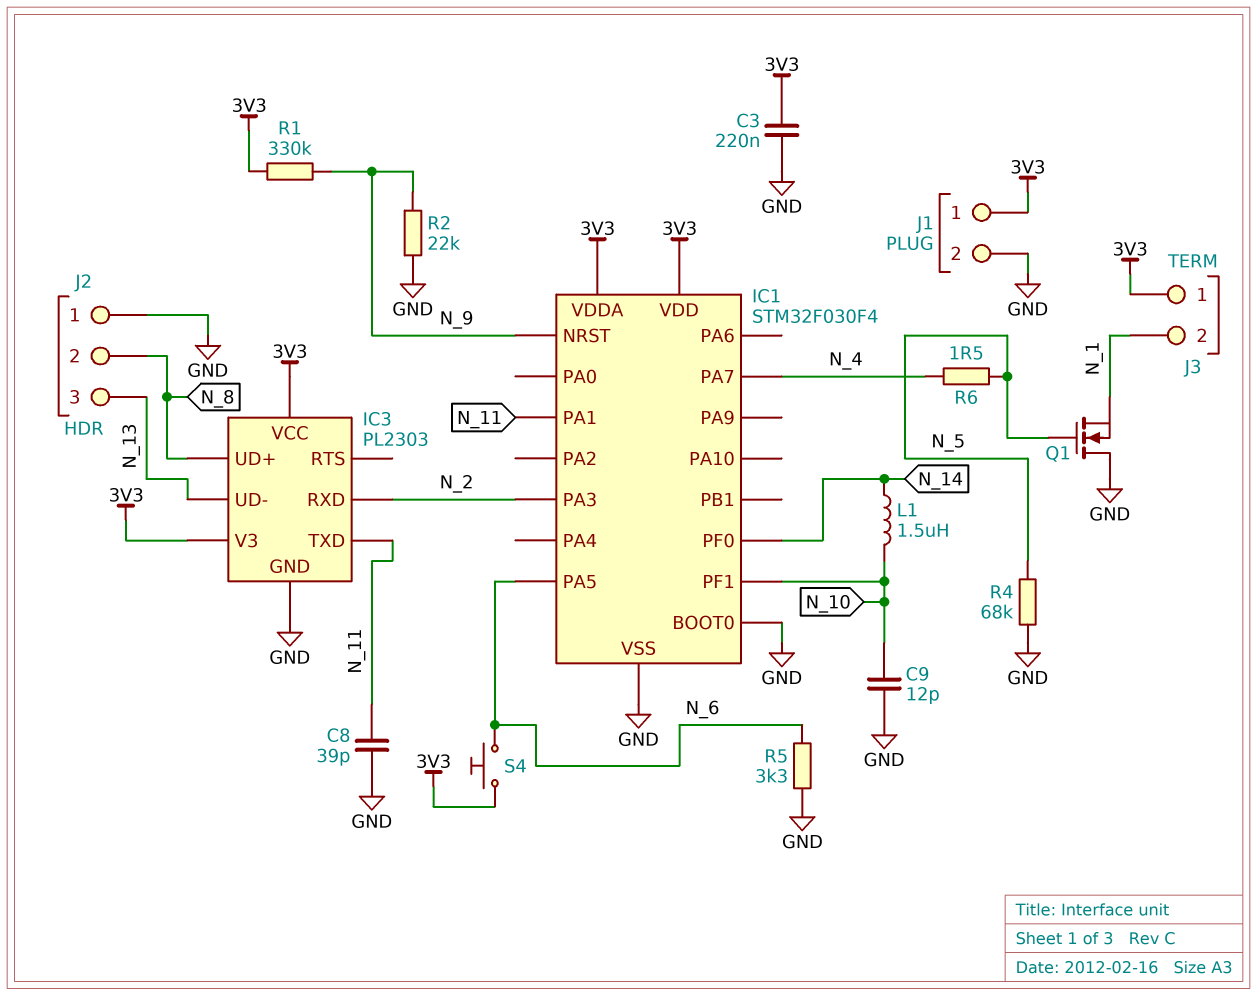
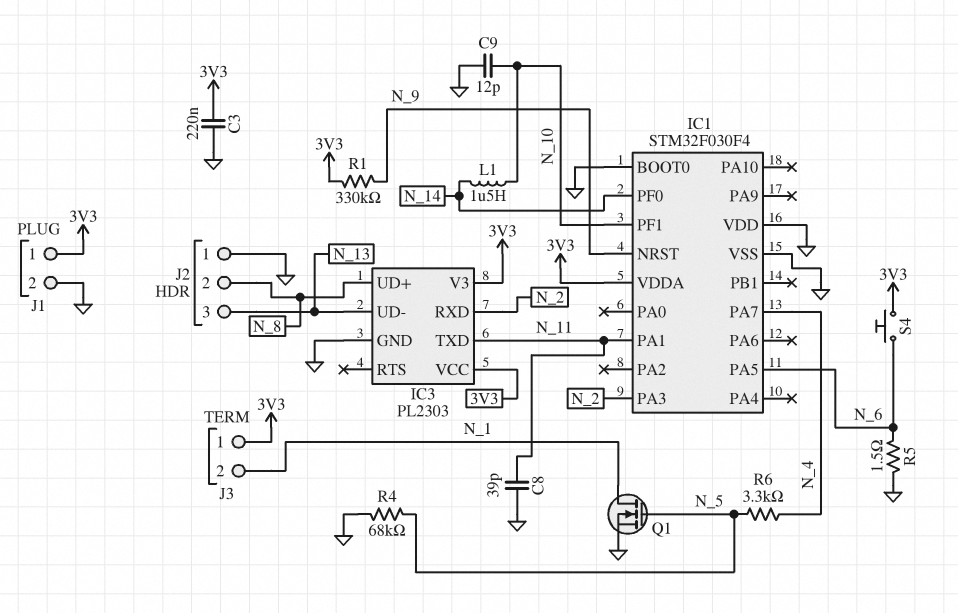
IC1 pin VDD: 3V3 -> GND
Q1: NMOS (G N_5, D GND, S N_1) -> NMOS (G N_5, D N_1, S GND)
R2: 22k (GND, N_9) -> none
R5: 3.3k (GND, N_6) -> 1.5 (GND, N_6)
R6: 1.5 (N_4, N_5) -> 3.3k (N_4, N_5)

